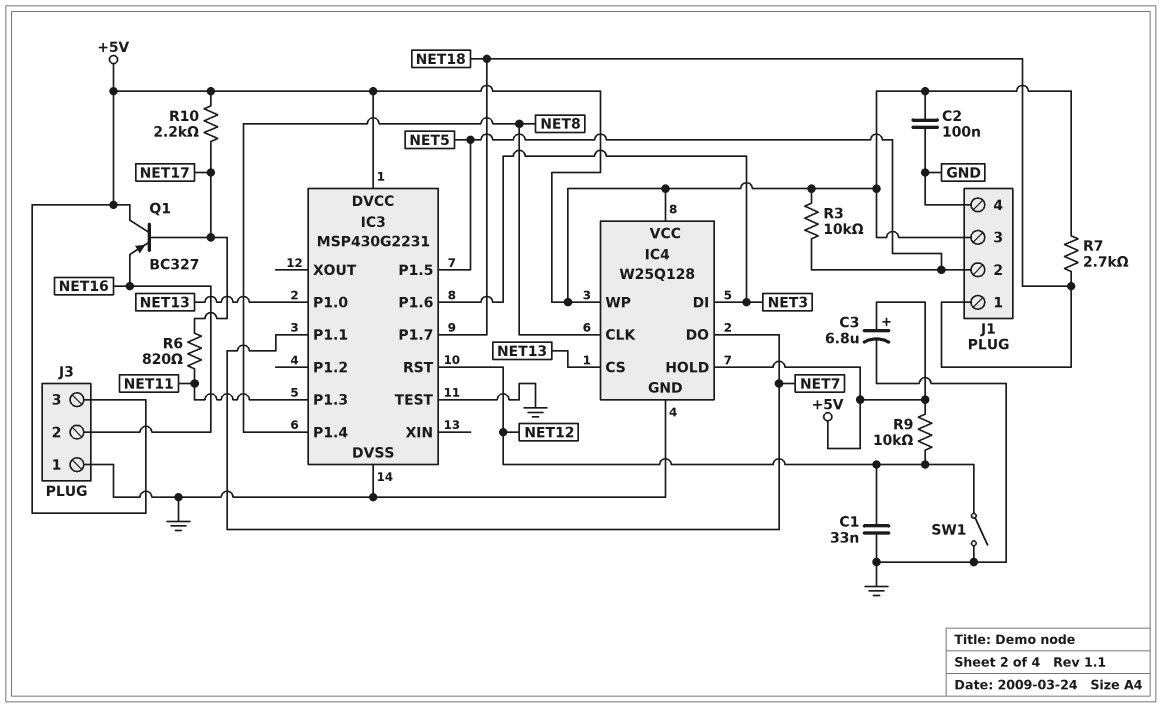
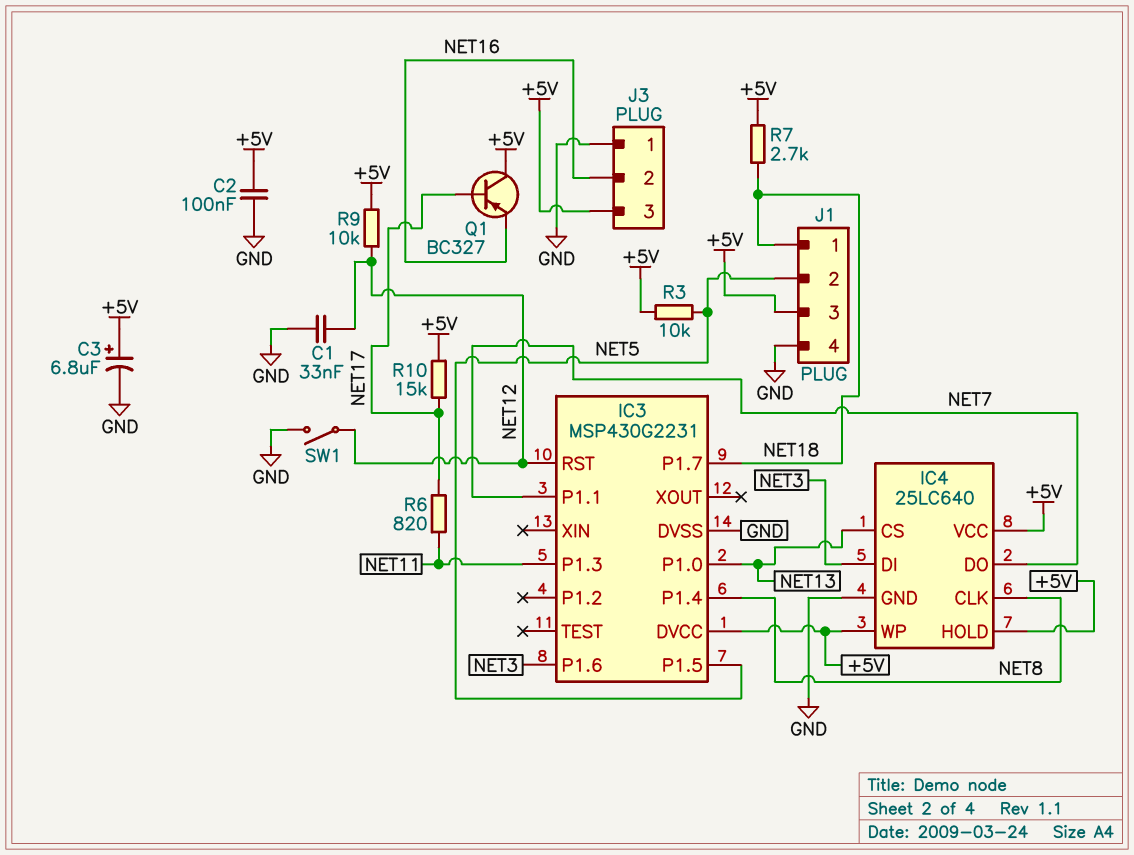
IC3 pin TEST: GND -> none
IC4: W25Q128 -> 25LC640
R10: 2.2k (+5V, NET17) -> 15k (+5V, NET17)

